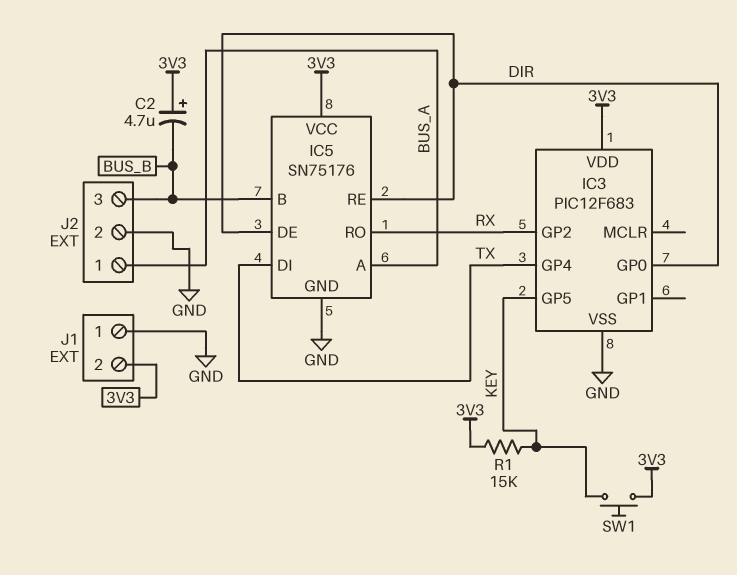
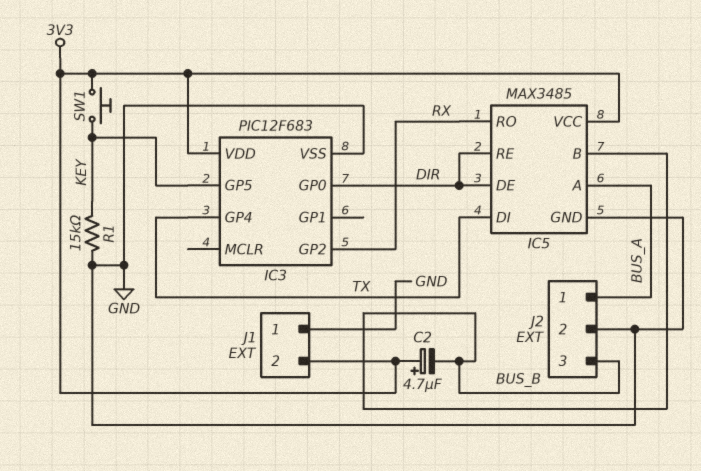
IC5: SN75176 -> MAX3485
R1: 15k (3V3, KEY) -> 15k (GND, KEY)

